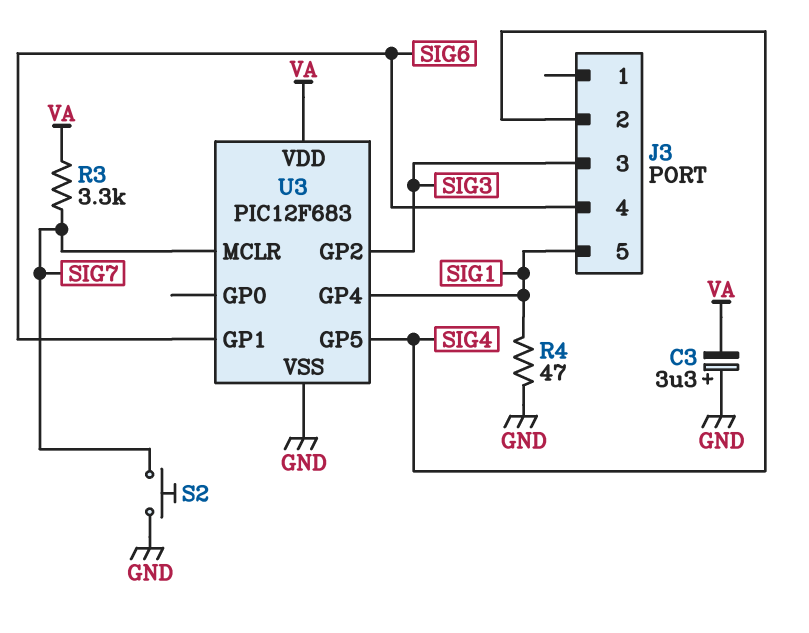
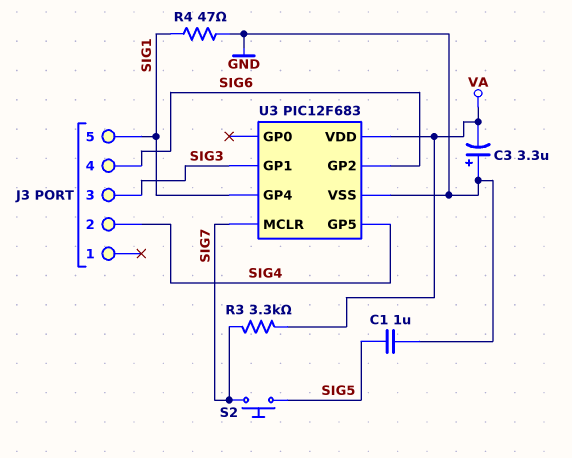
C1: none -> 1uF (GND, SIG5)
S2: button (GND, SIG7) -> button (SIG5, SIG7)
U3 pin GP1: SIG6 -> SIG3
U3 pin GP2: SIG3 -> SIG6

